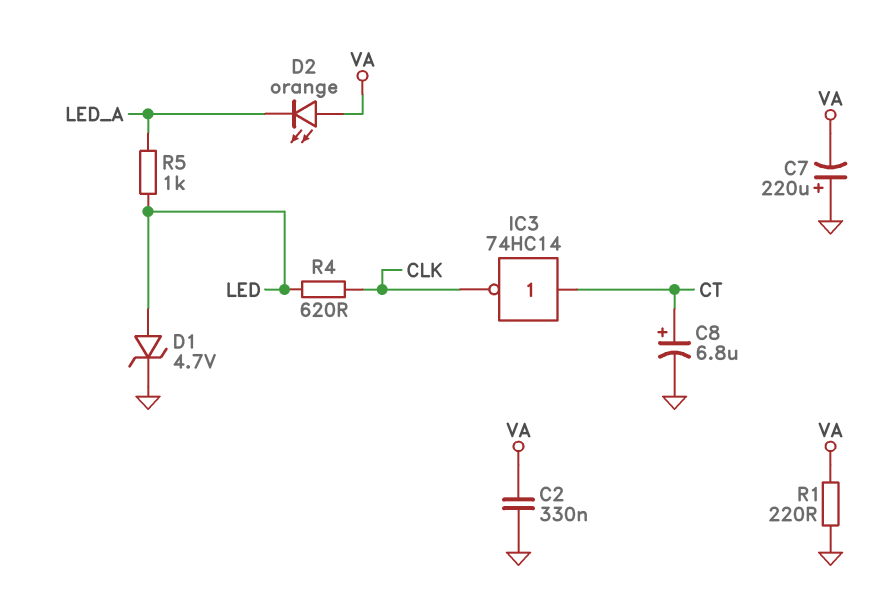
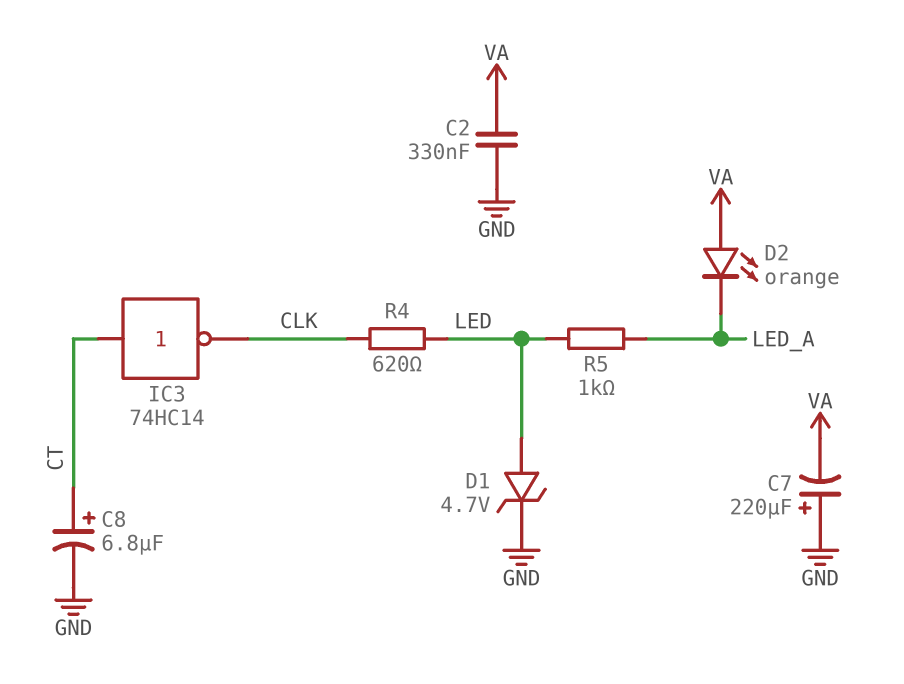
R1: 220 (GND, VA) -> none

